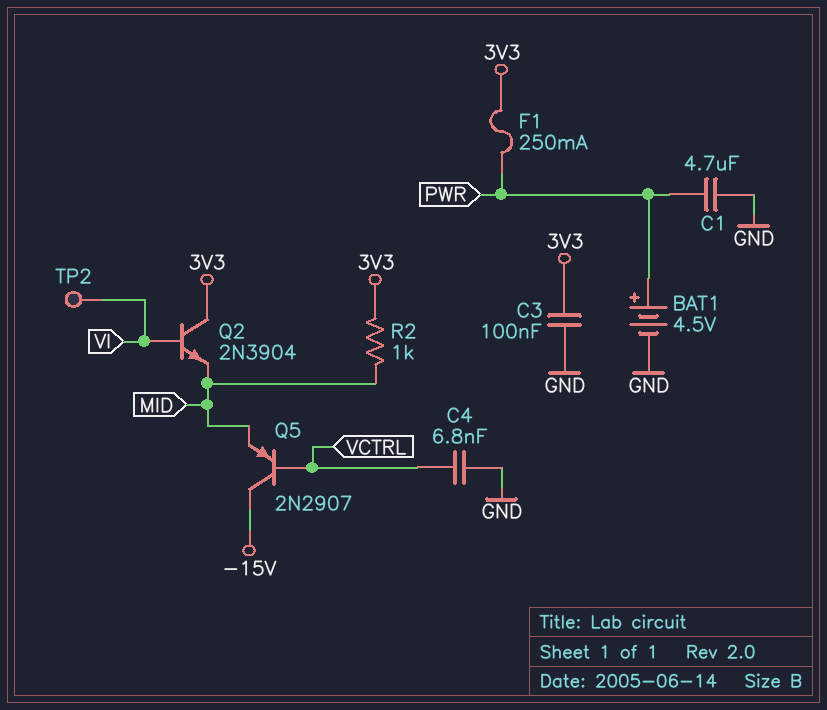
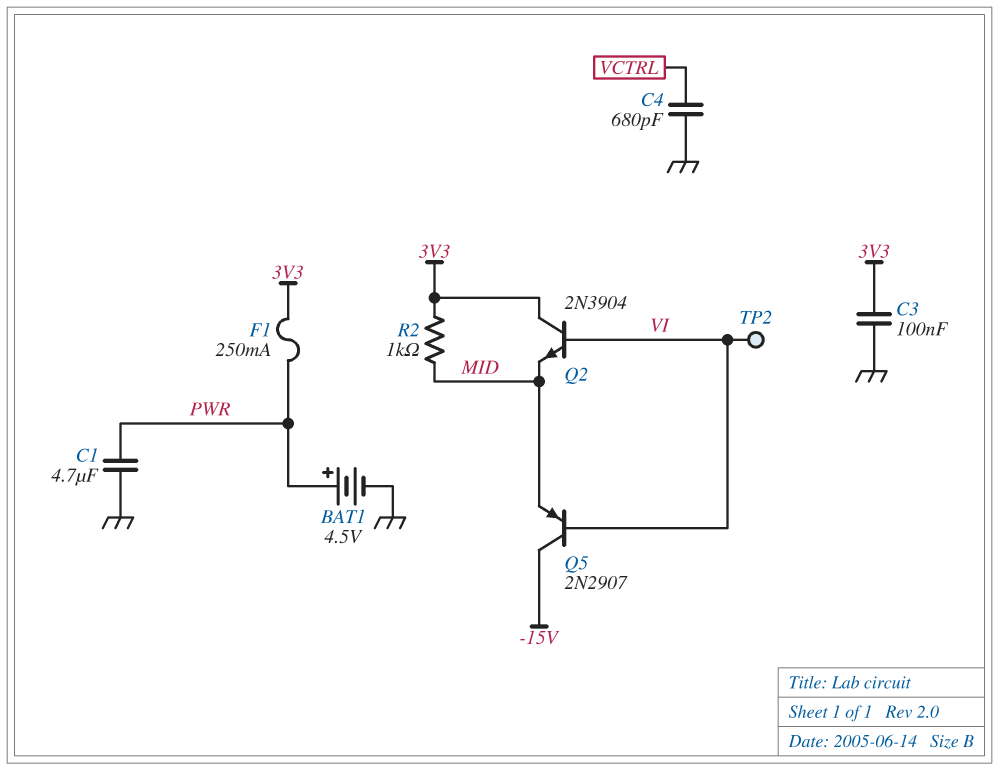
C4: 6.8nF (GND, VCTRL) -> 680pF (GND, VCTRL)
Q5: PNP 2N2907 (B VCTRL, C -15V, E MID) -> PNP 2N2907 (B VI, C -15V, E MID)

